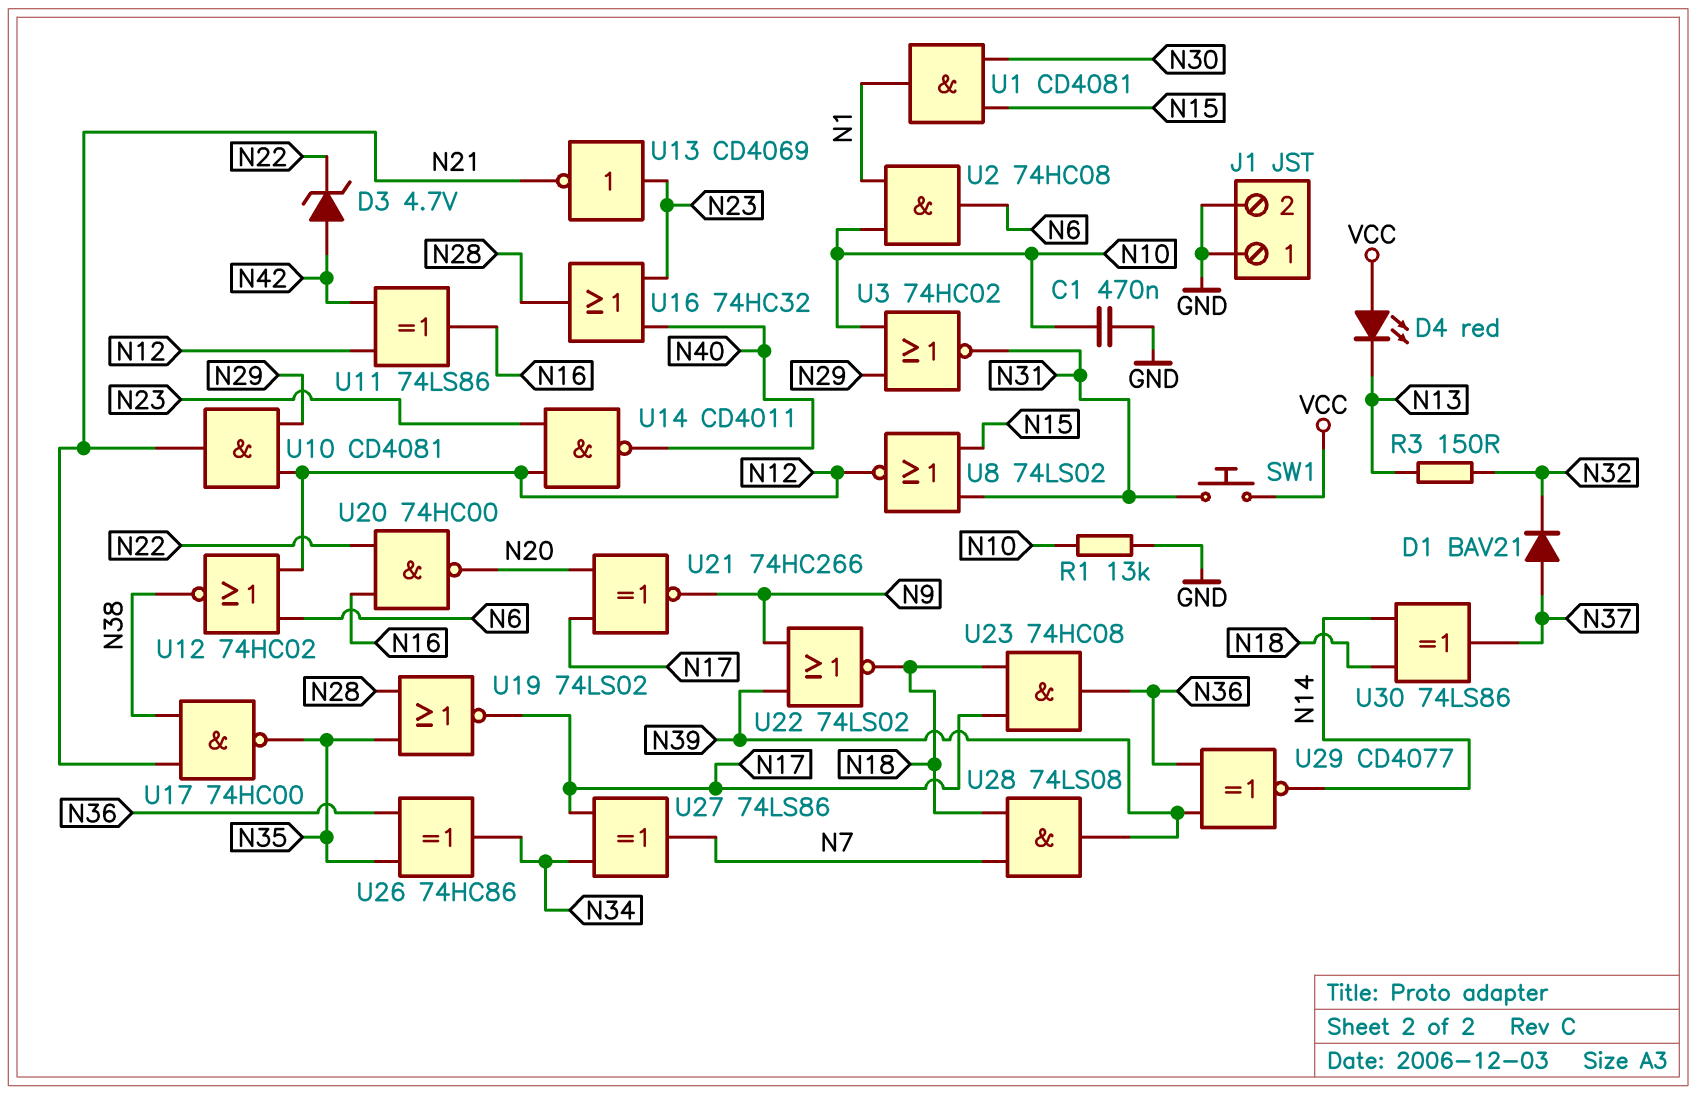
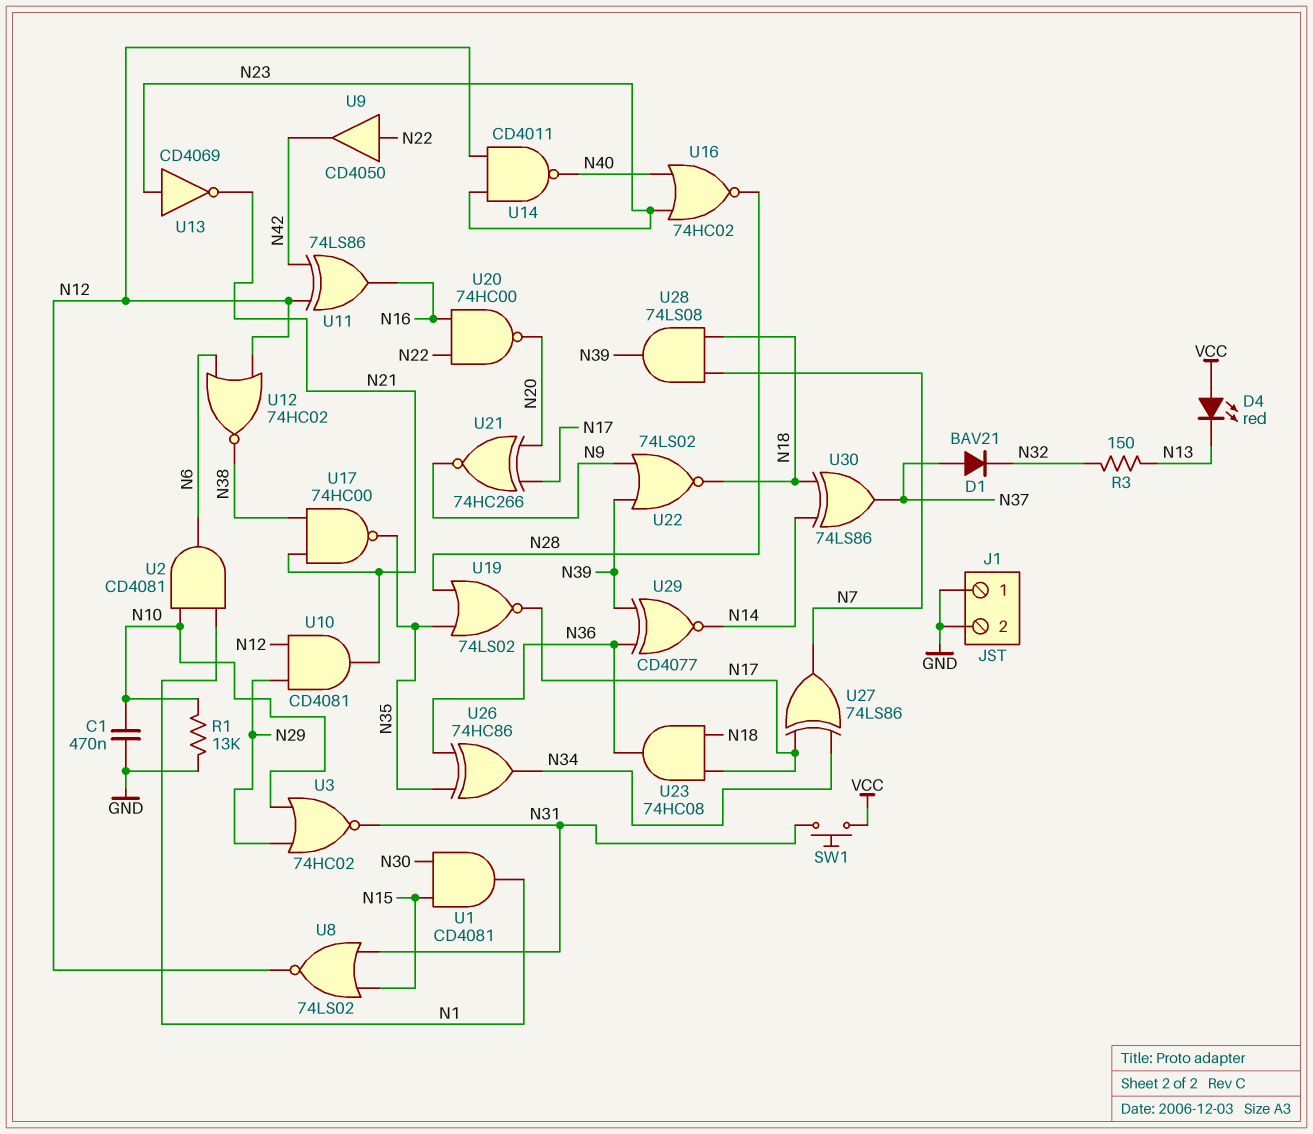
D3: zener 4.7V (A N42, K N22) -> none
U2: AND 74HC08 (in N1, in N10, out N6) -> AND CD4081 (in N1, in N10, out N6)
U9: none -> buffer CD4050 (in N22, out N42)
U16: OR 74HC32 (in N23, in N40, out N28) -> NOR 74HC02 (in N23, in N40, out N28)

